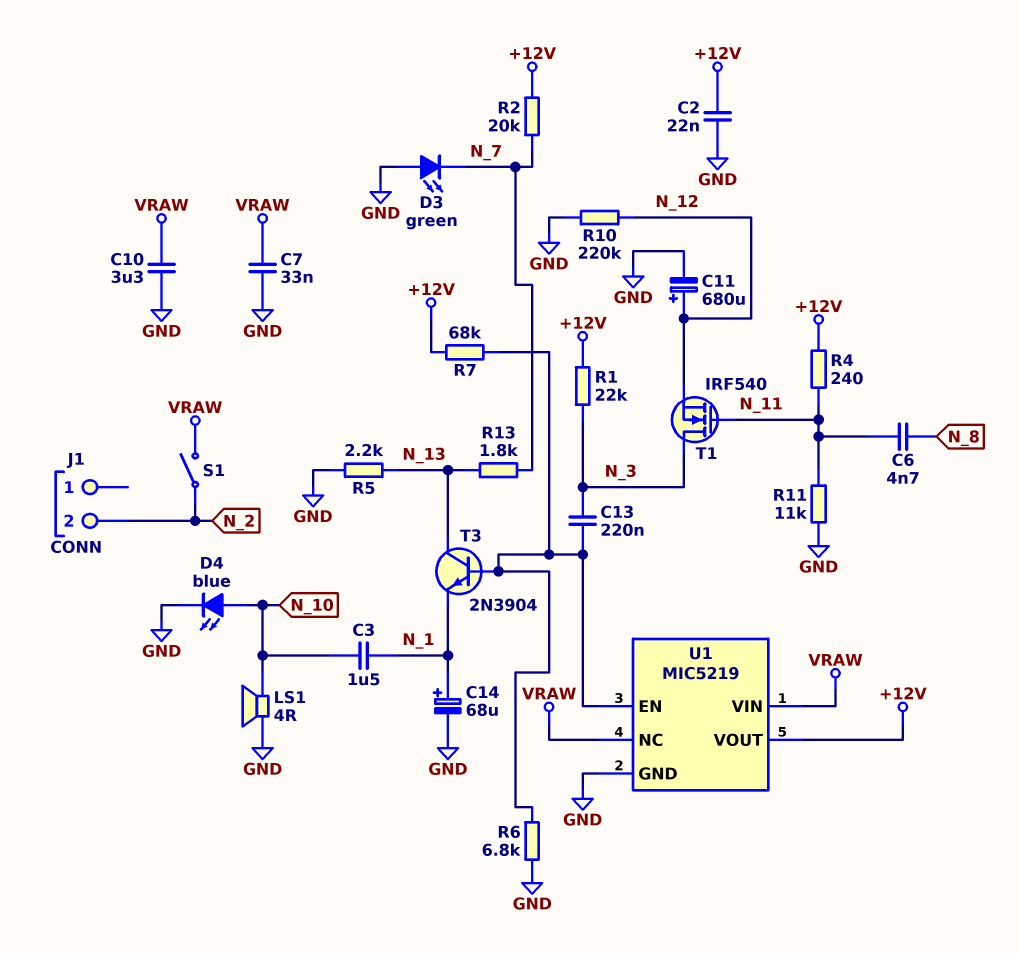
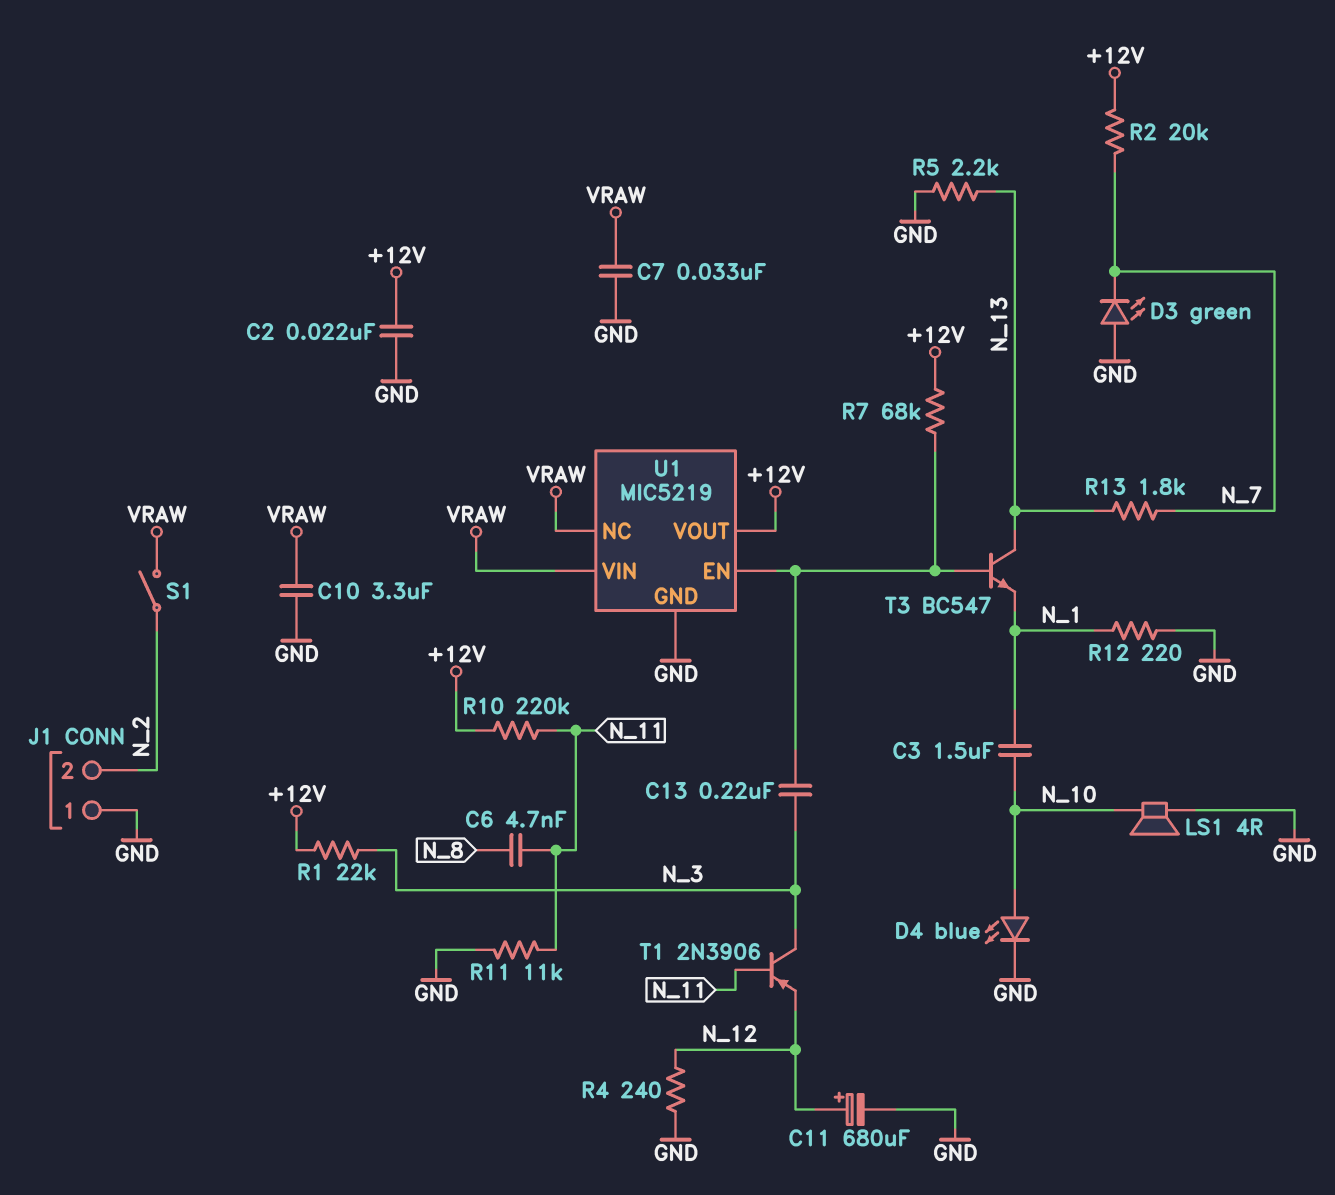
C14: 68uF (plus N_1, minus GND) -> none
J1 pin 1: none -> GND
R4: 240 (+12V, N_11) -> 240 (GND, N_12)
R6: 6.8k (GND, U1/EN) -> none
R10: 220k (GND, N_12) -> 220k (+12V, N_11)
R12: none -> 220 (GND, N_1)
T1: NMOS IRF540 (G N_11, D N_3, S N_12) -> PNP 2N3906 (B N_11, C N_3, E N_12)
T3: NPN 2N3904 (B U1/EN, C N_13, E N_1) -> NPN BC547 (B U1/EN, C N_13, E N_1)

